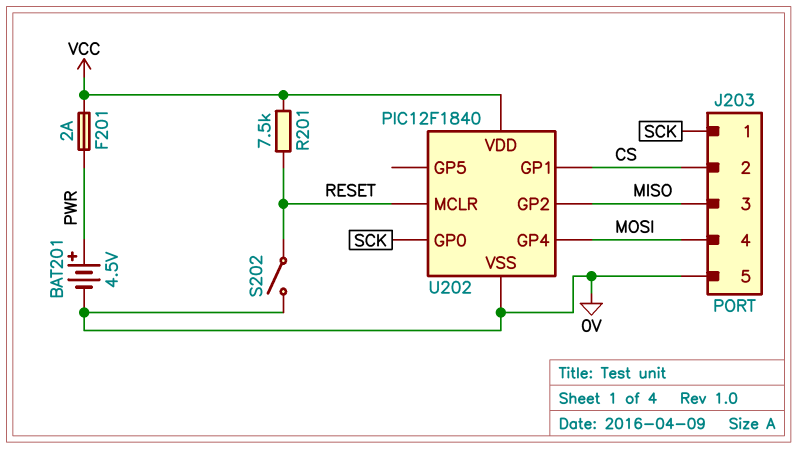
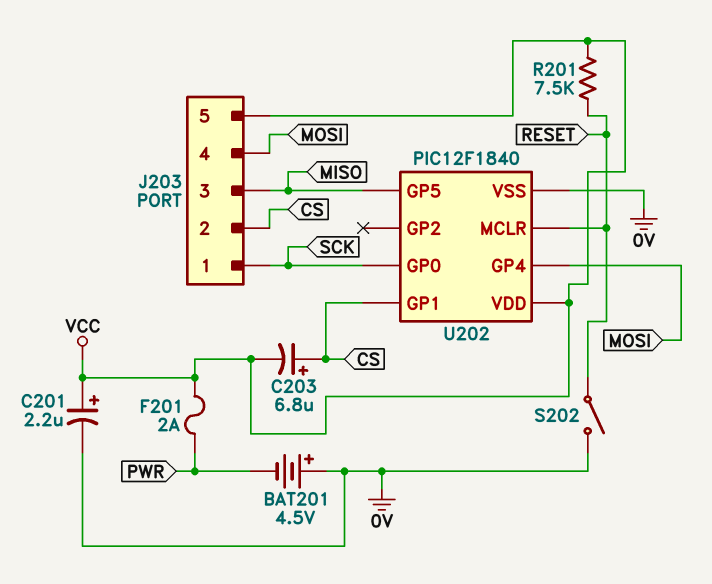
BAT201: 4.5V (plus PWR, minus 0V) -> 4.5V (plus 0V, minus PWR)
C201: none -> 2.2uF (plus VCC, minus 0V)
C203: none -> 6.8uF (plus CS, minus VCC)
J203 pin 5: 0V -> VCC
U202 pin GP2: MISO -> none
U202 pin GP5: none -> MISO

